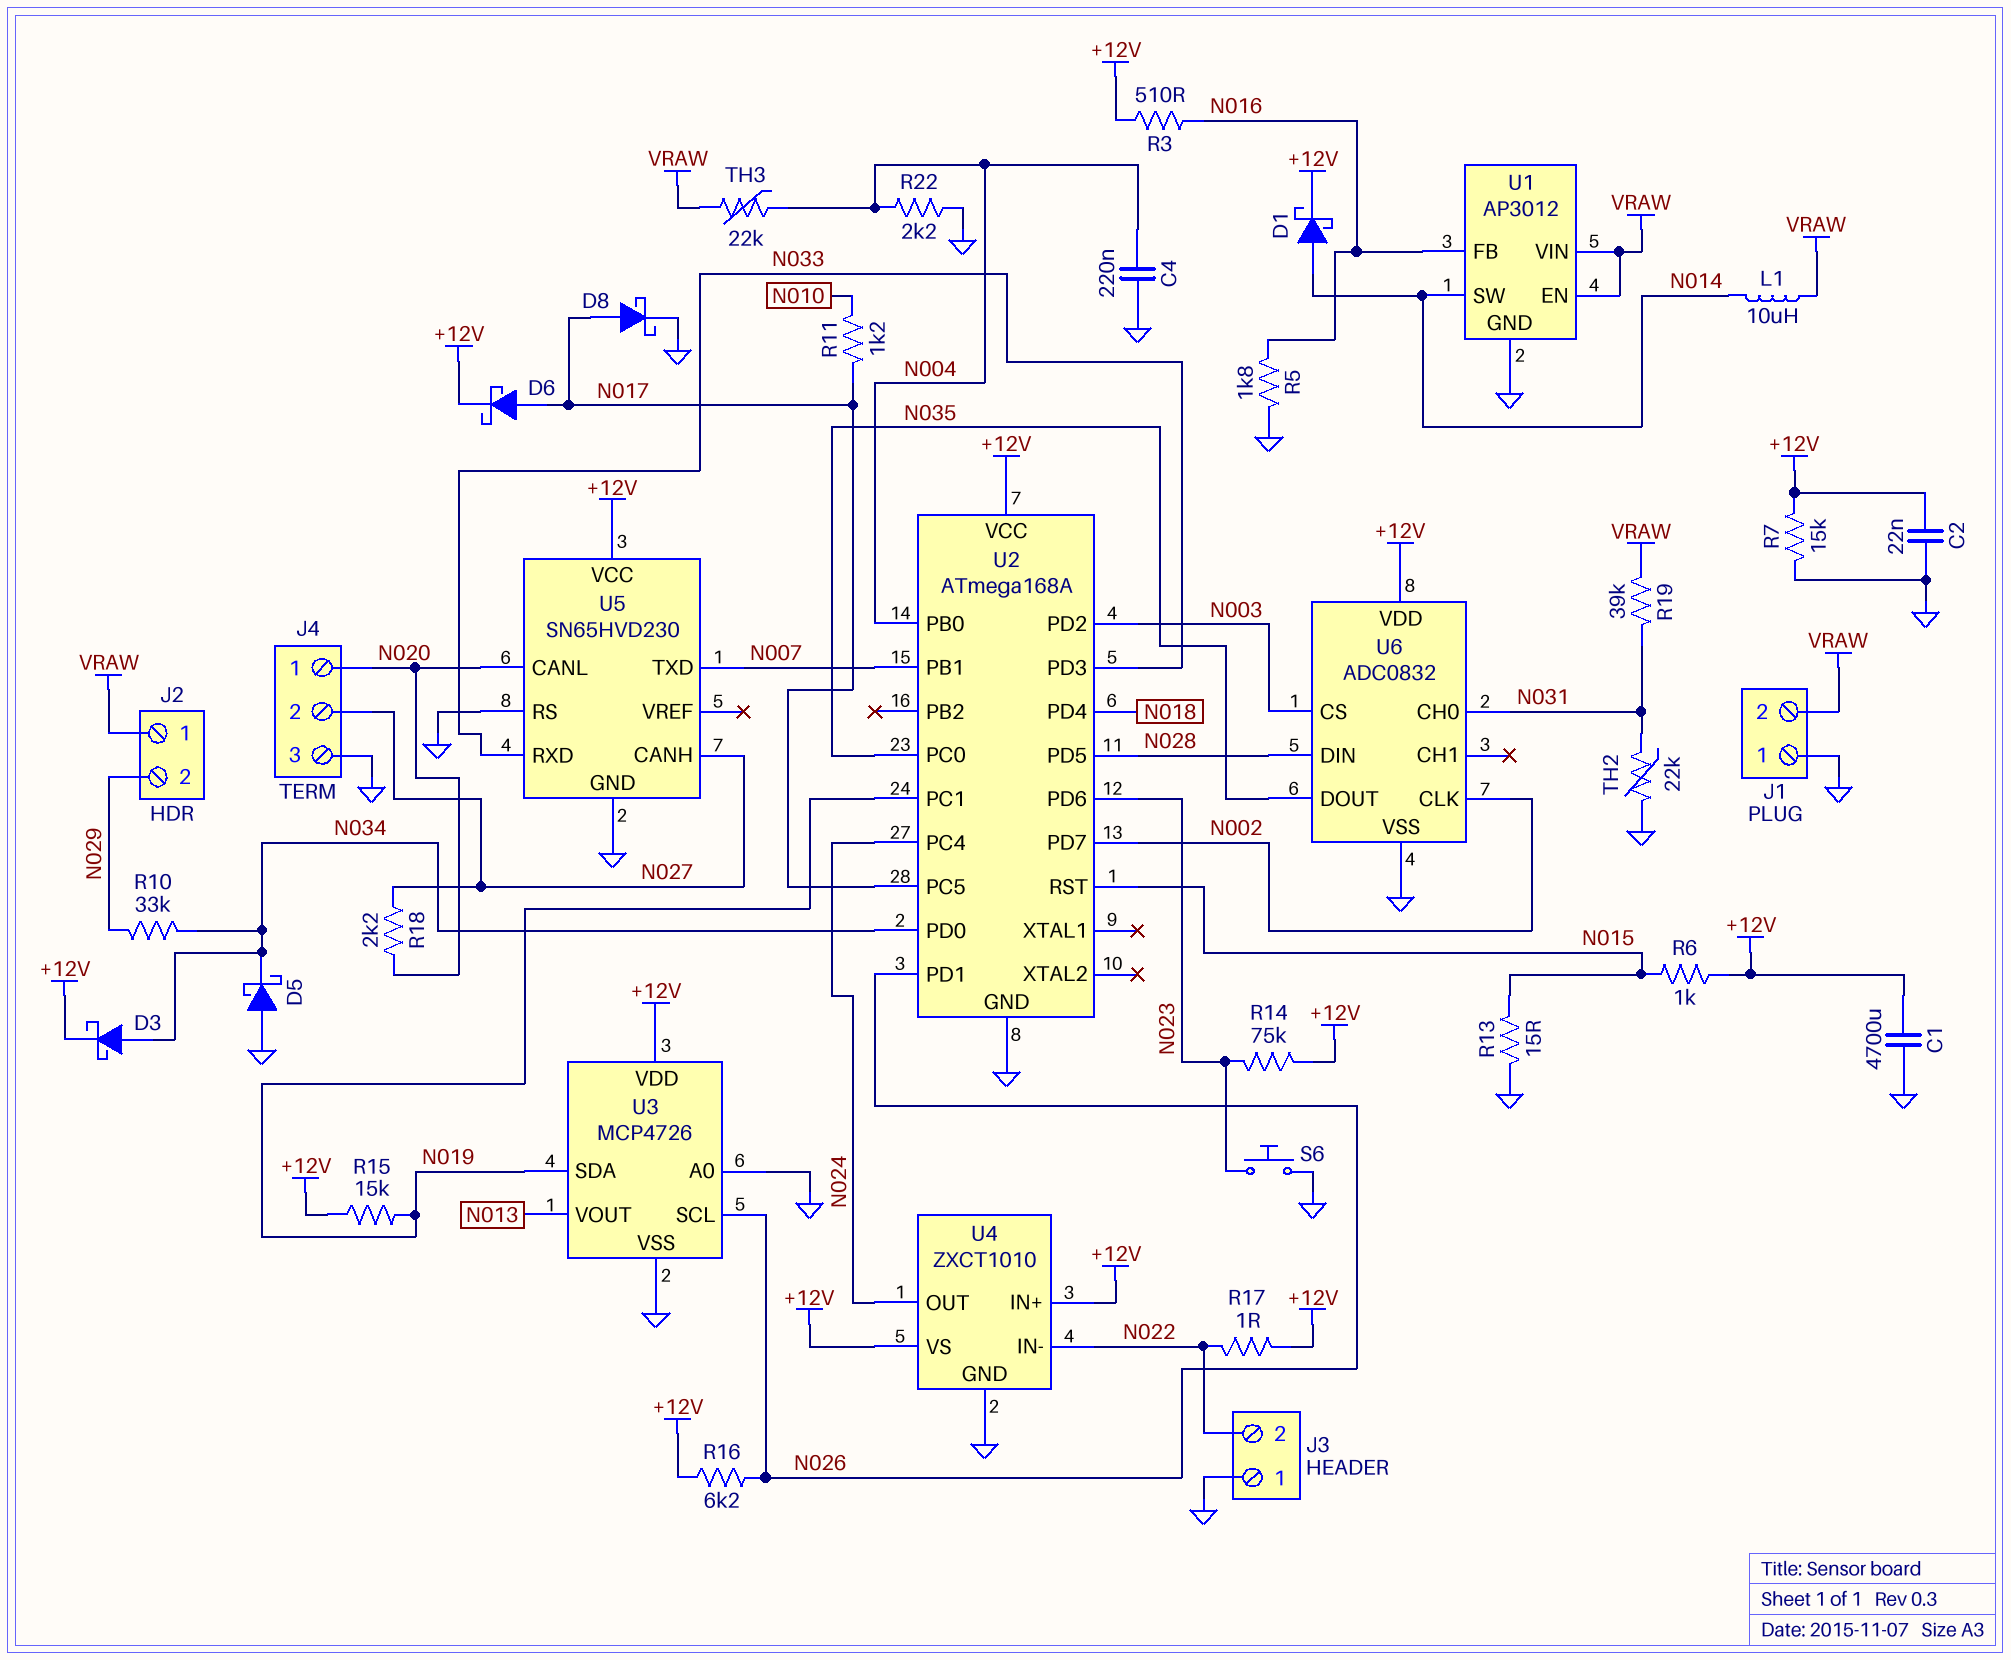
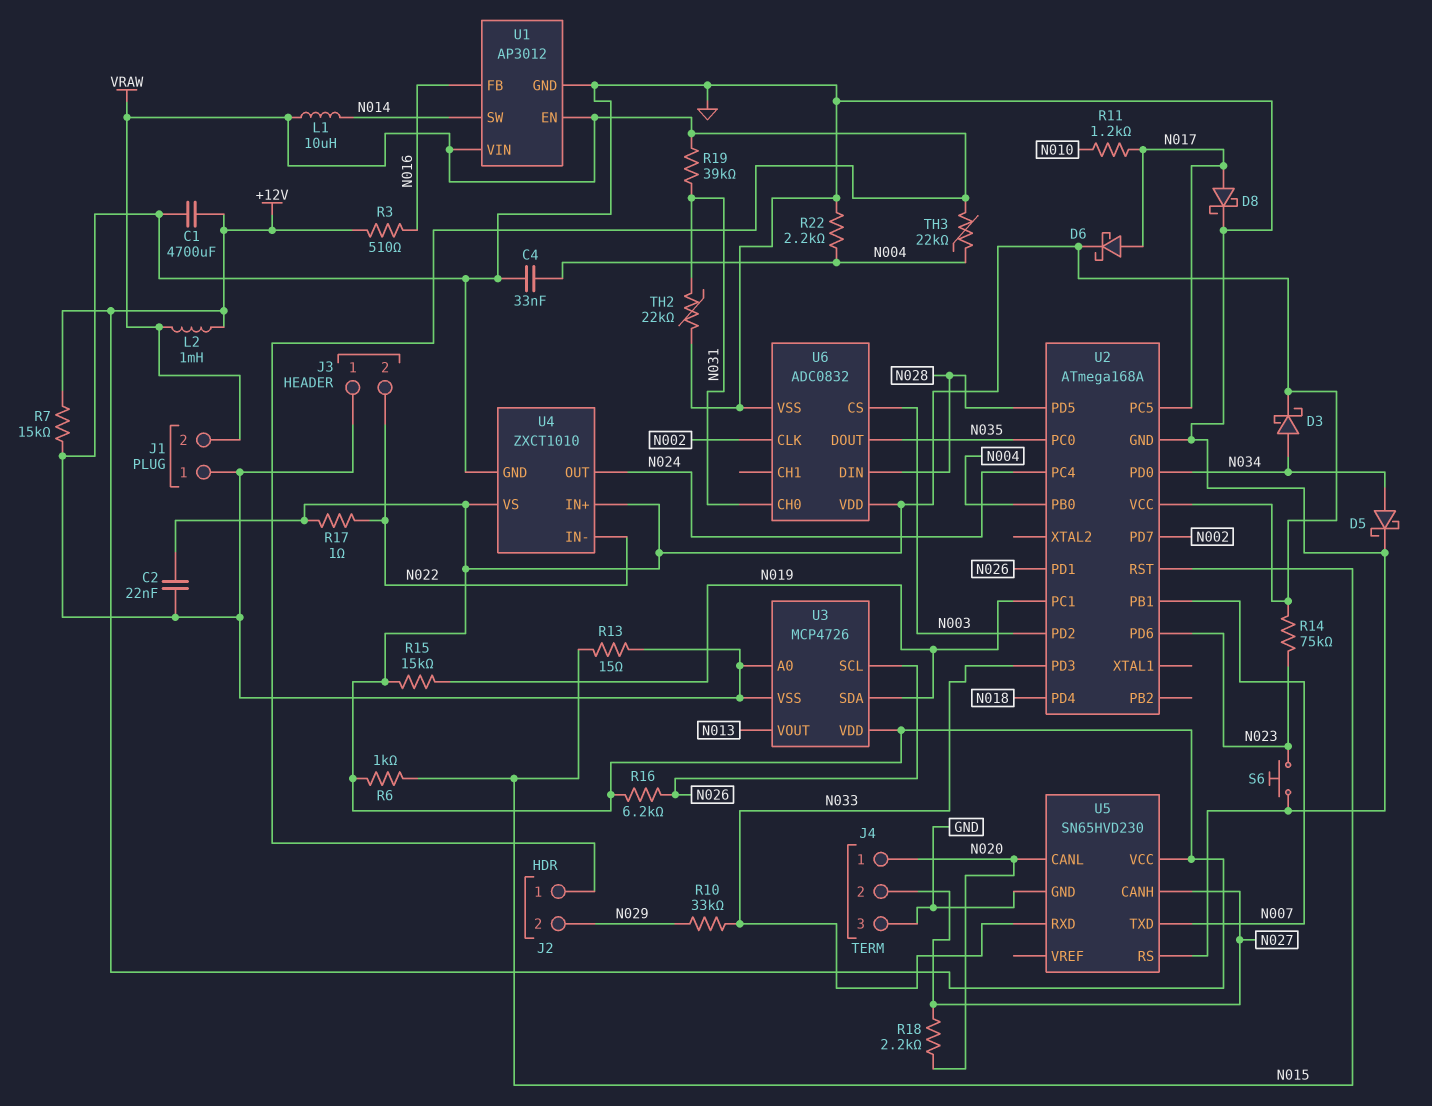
C4: 220nF (GND, N004) -> 33nF (GND, N004)
D1: schottky (A N014, K +12V) -> none
D5: schottky (A GND, K N034) -> schottky (A N034, K GND)
L2: none -> 1mH (+12V, VRAW)
R5: 1.8k (GND, N016) -> none
R10: 33k (N029, N034) -> 33k (N029, N033)

